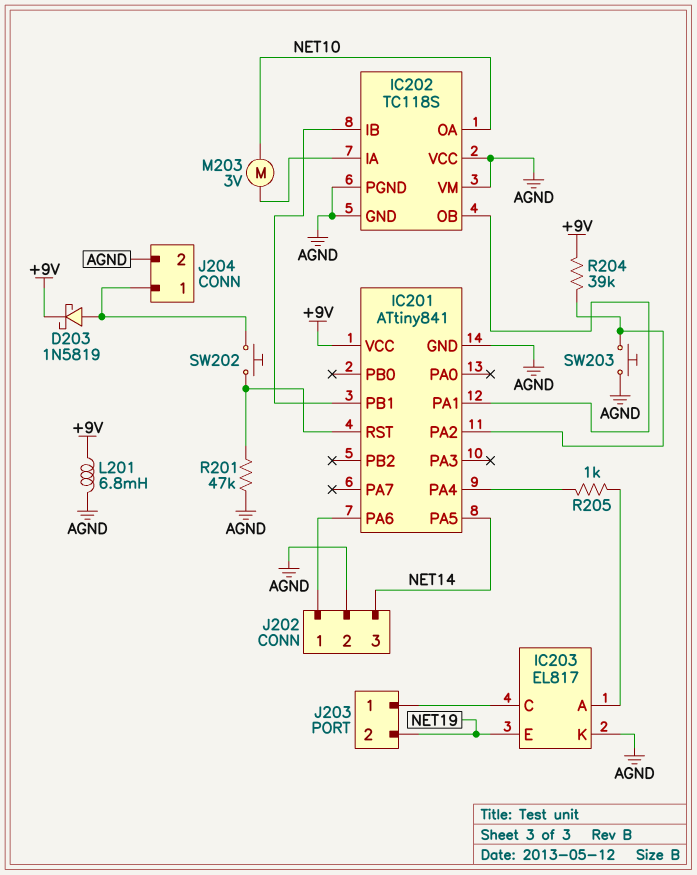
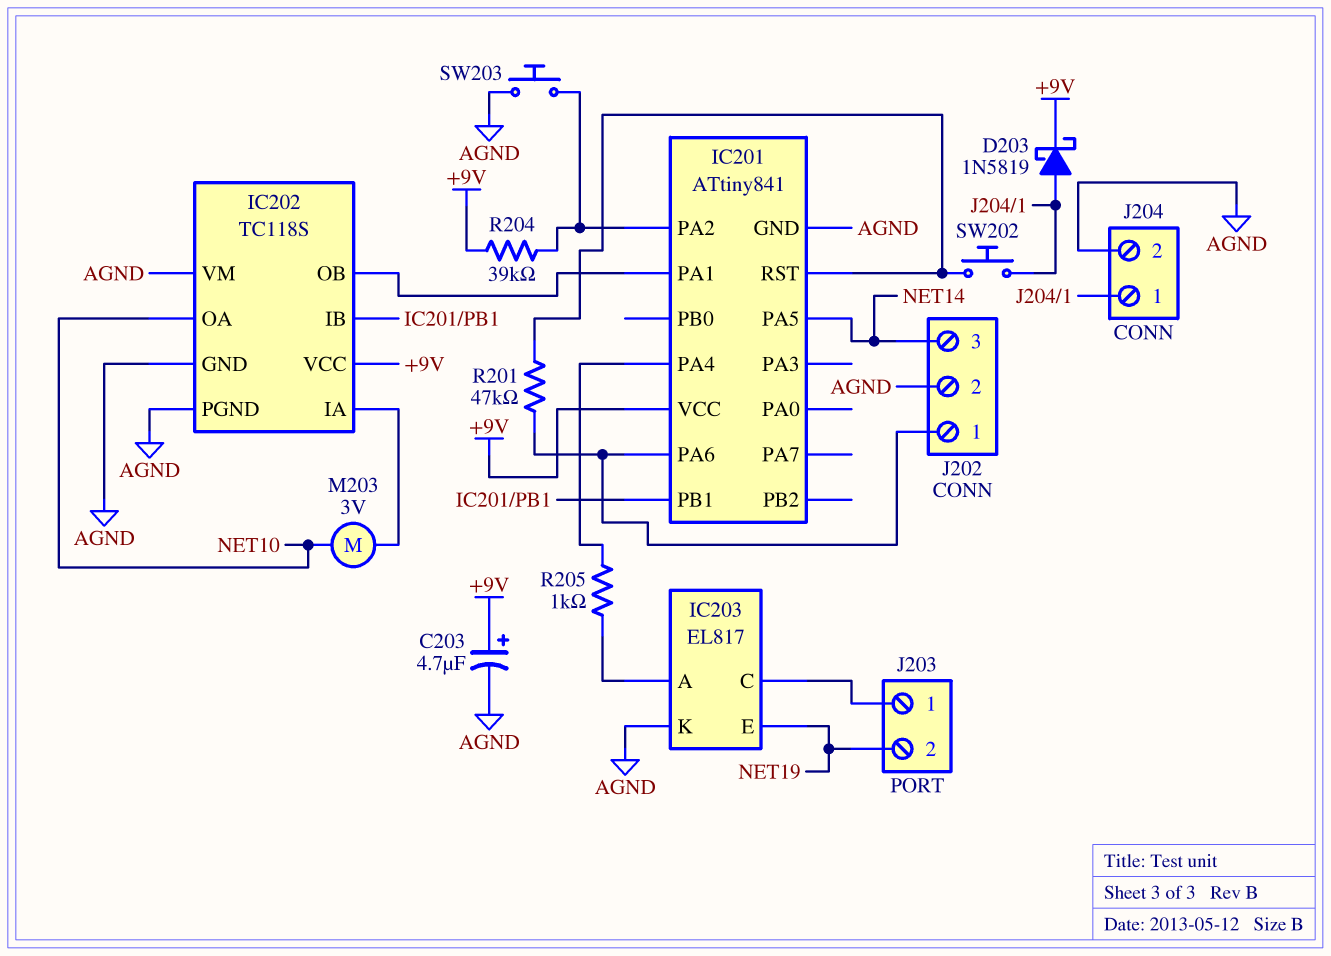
C203: none -> 4.7uF (plus +9V, minus AGND)
IC202 pin VCC: AGND -> +9V
L201: 6.8mH (+9V, AGND) -> none
R201: 47k (AGND, IC201/RST) -> 47k (IC201/PA6, IC201/RST)

